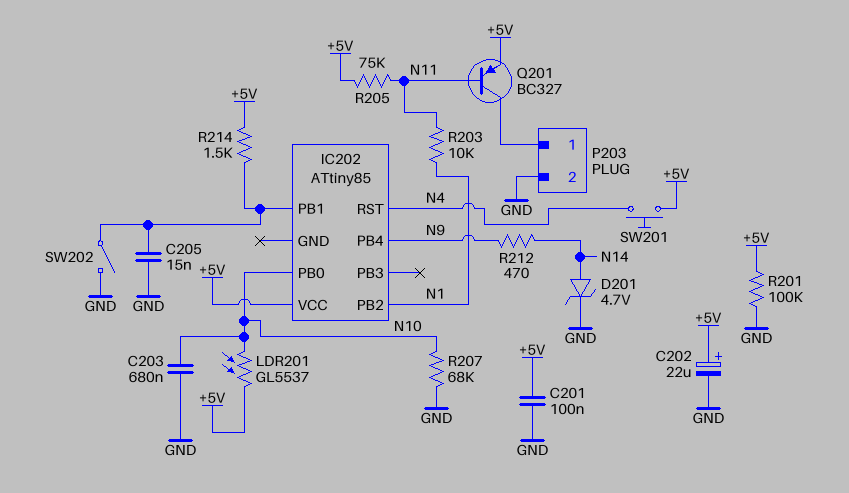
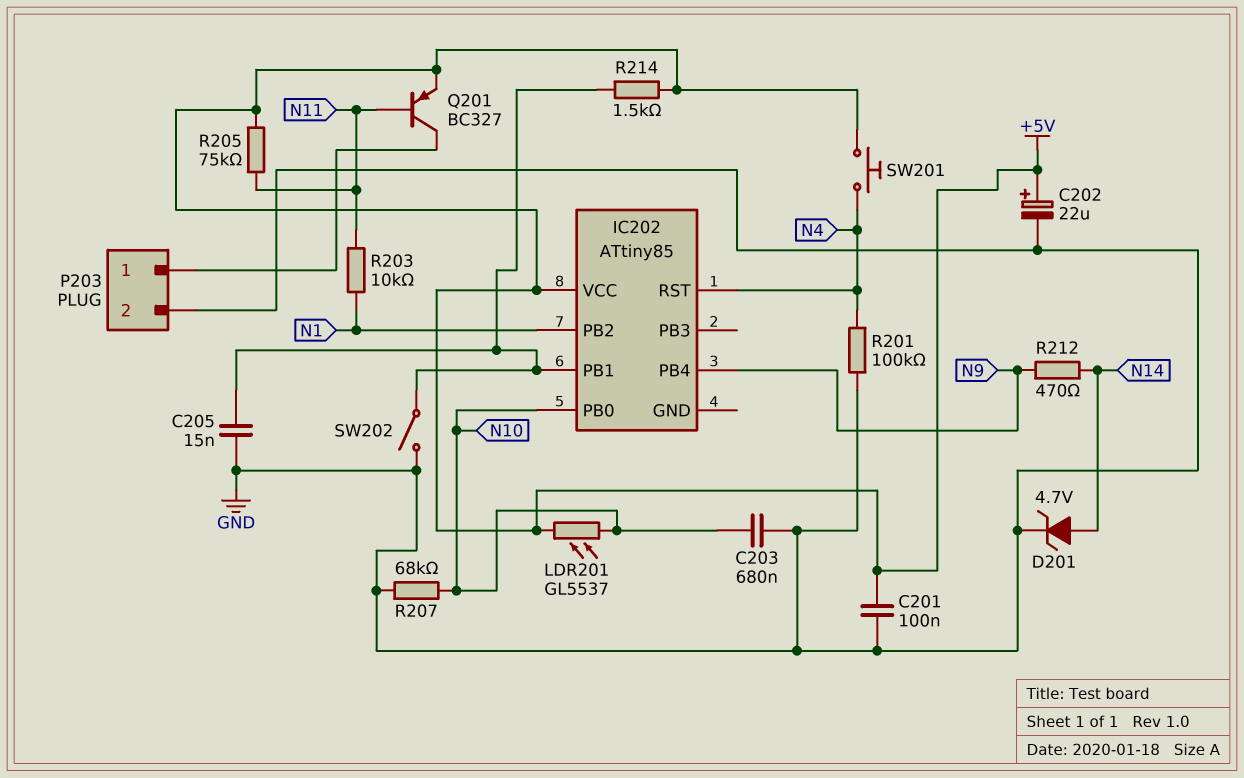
R201: 100k (+5V, GND) -> 100k (GND, N4)

